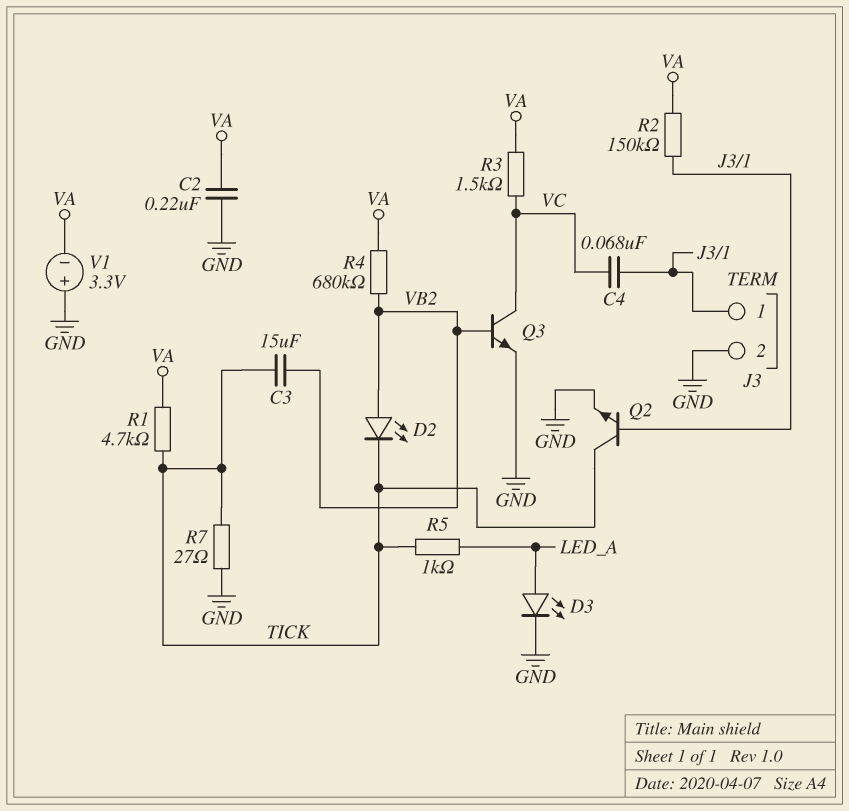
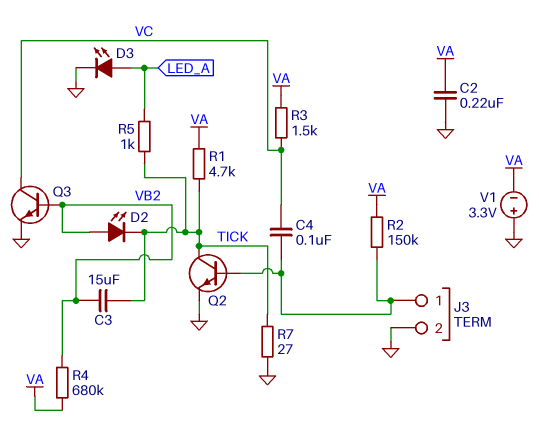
C4: 68nF (J3/1, VC) -> 100nF (J3/1, VC)

